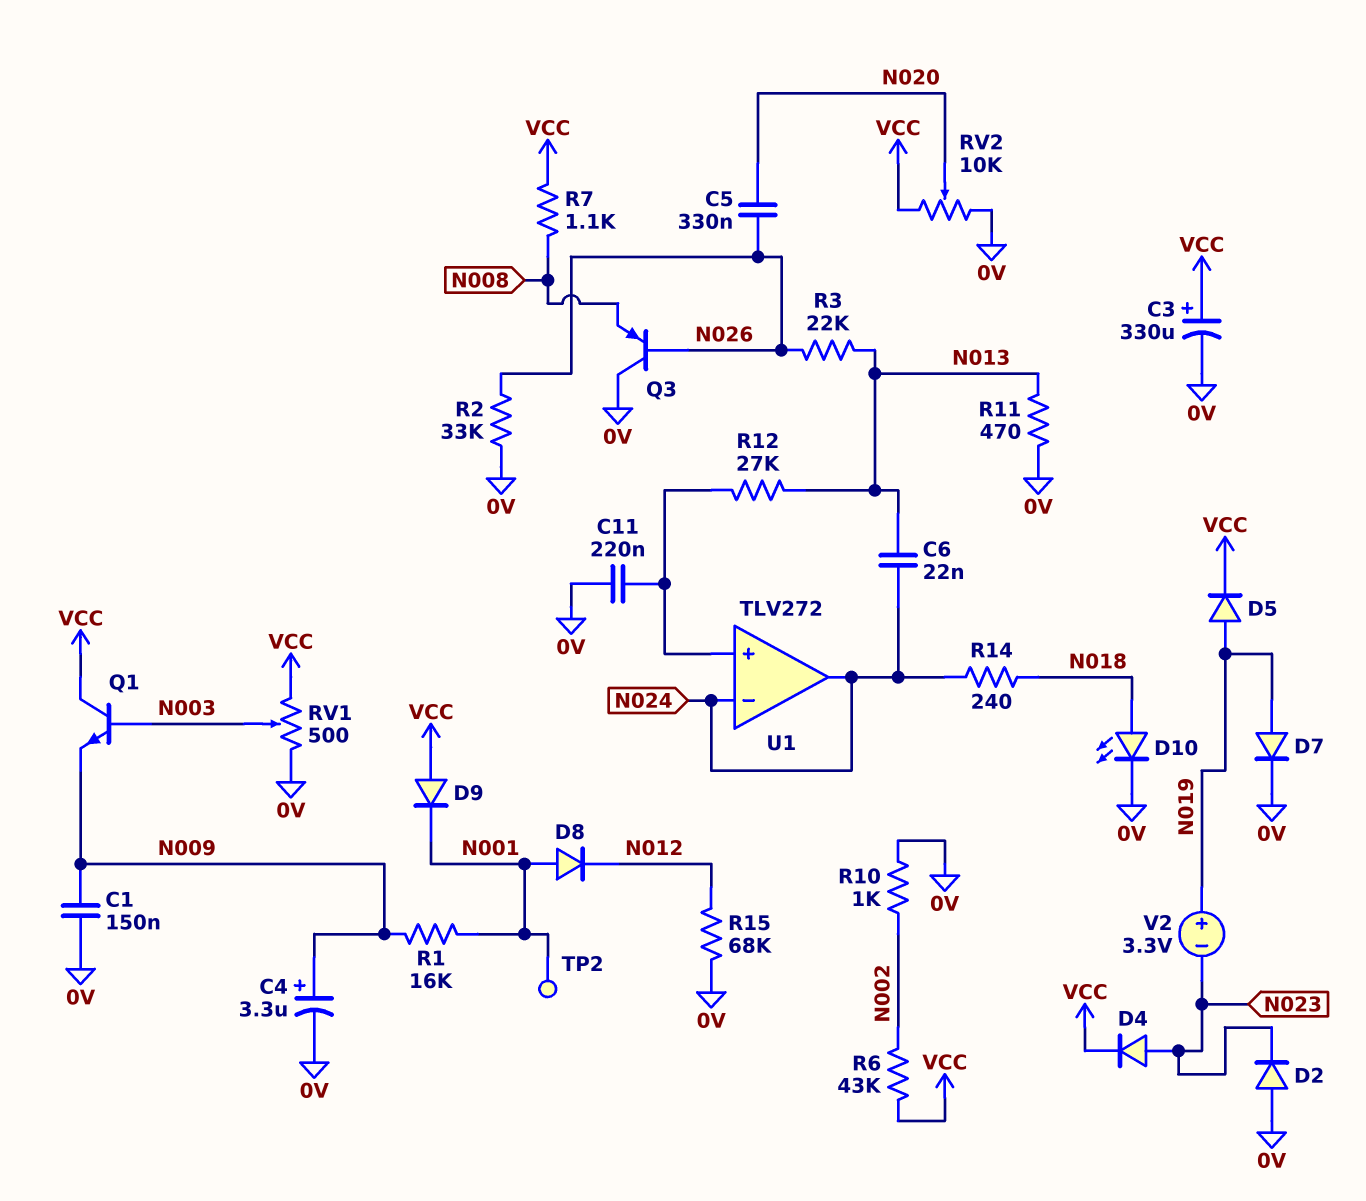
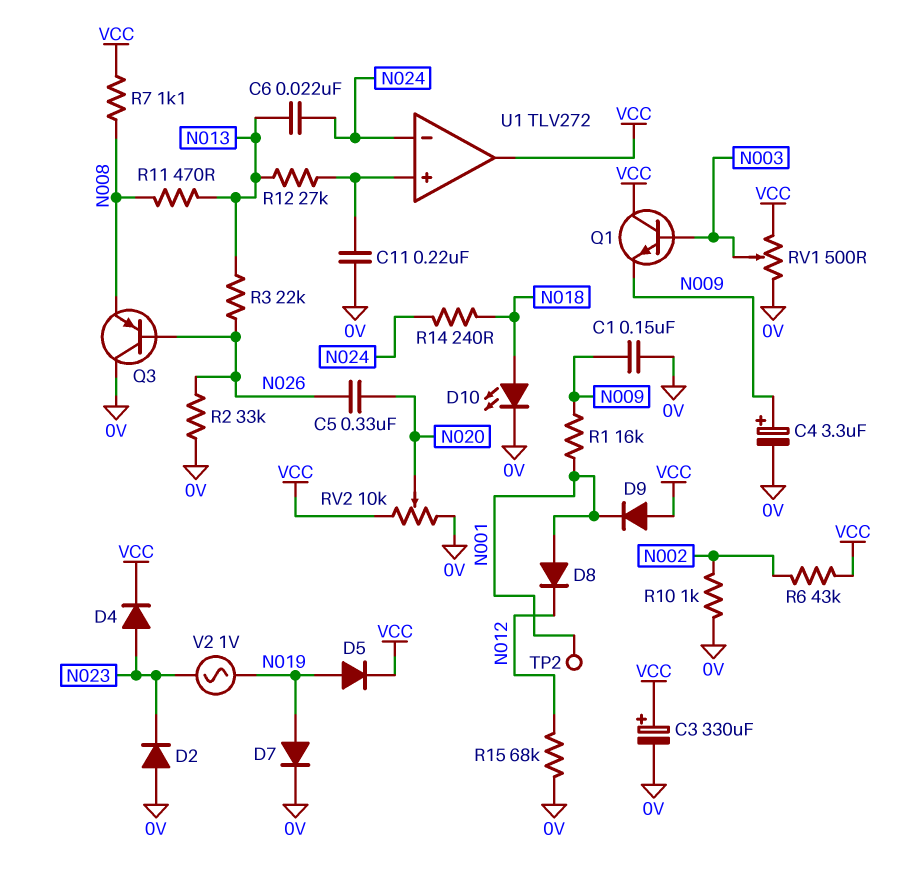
R11: 470 (0V, N013) -> 470 (N008, N013)
U1 pin out: N024 -> VCC
V2: 3.3V (plus N019, minus N023) -> AC 1V (N019, N023)

